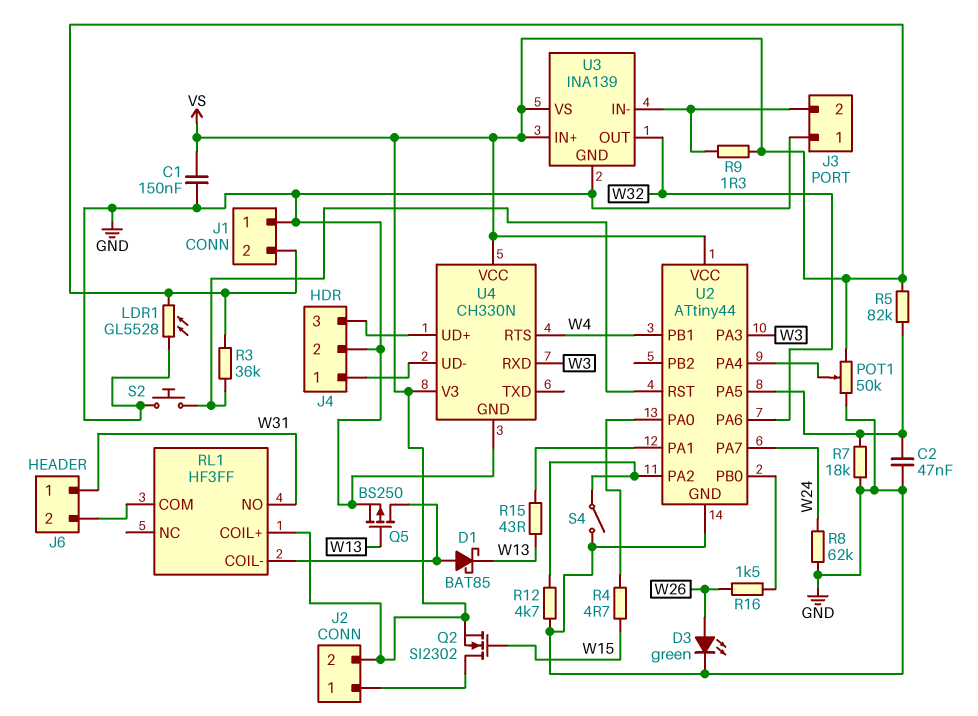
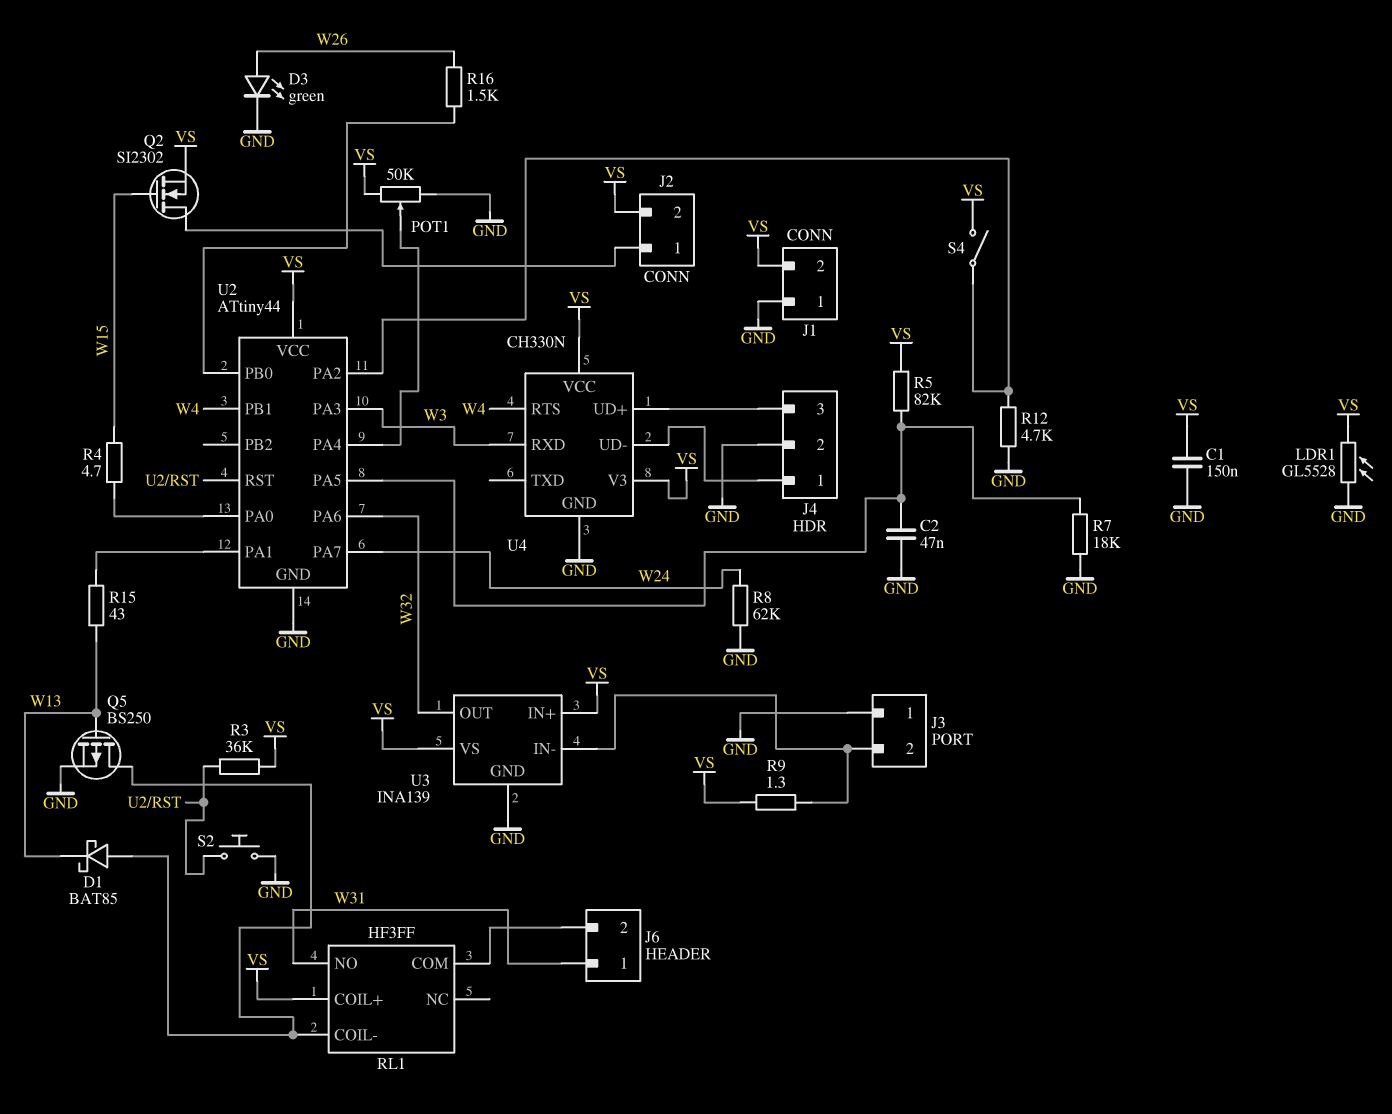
S4: switch (GND, U2/PA2) -> switch (U2/PA2, VS)

